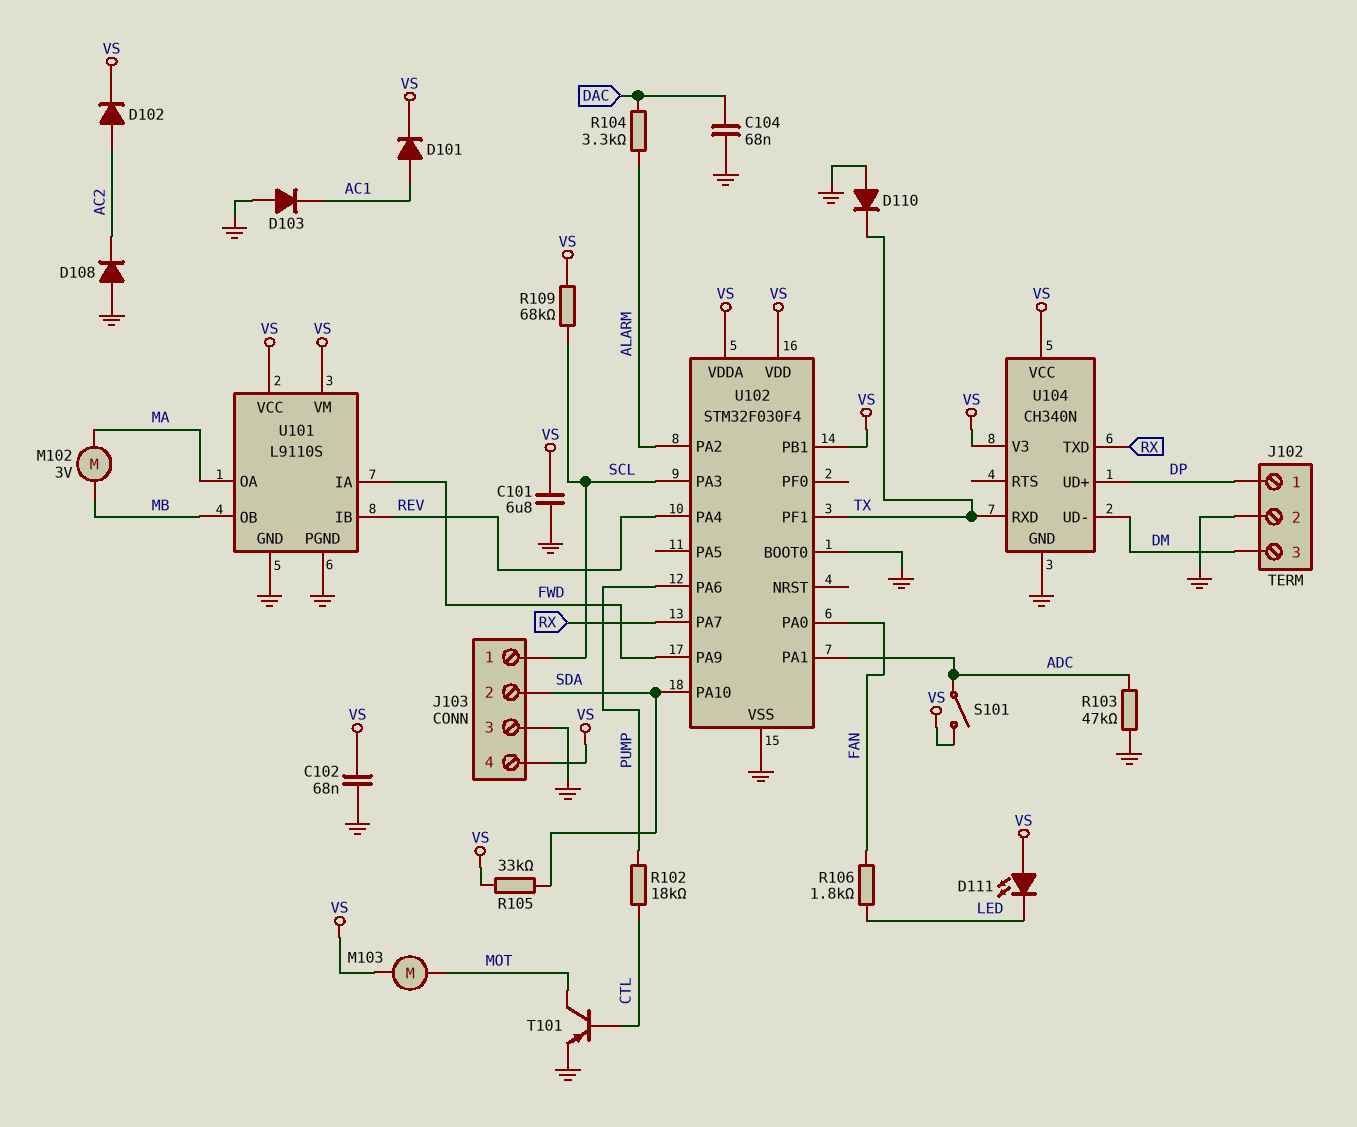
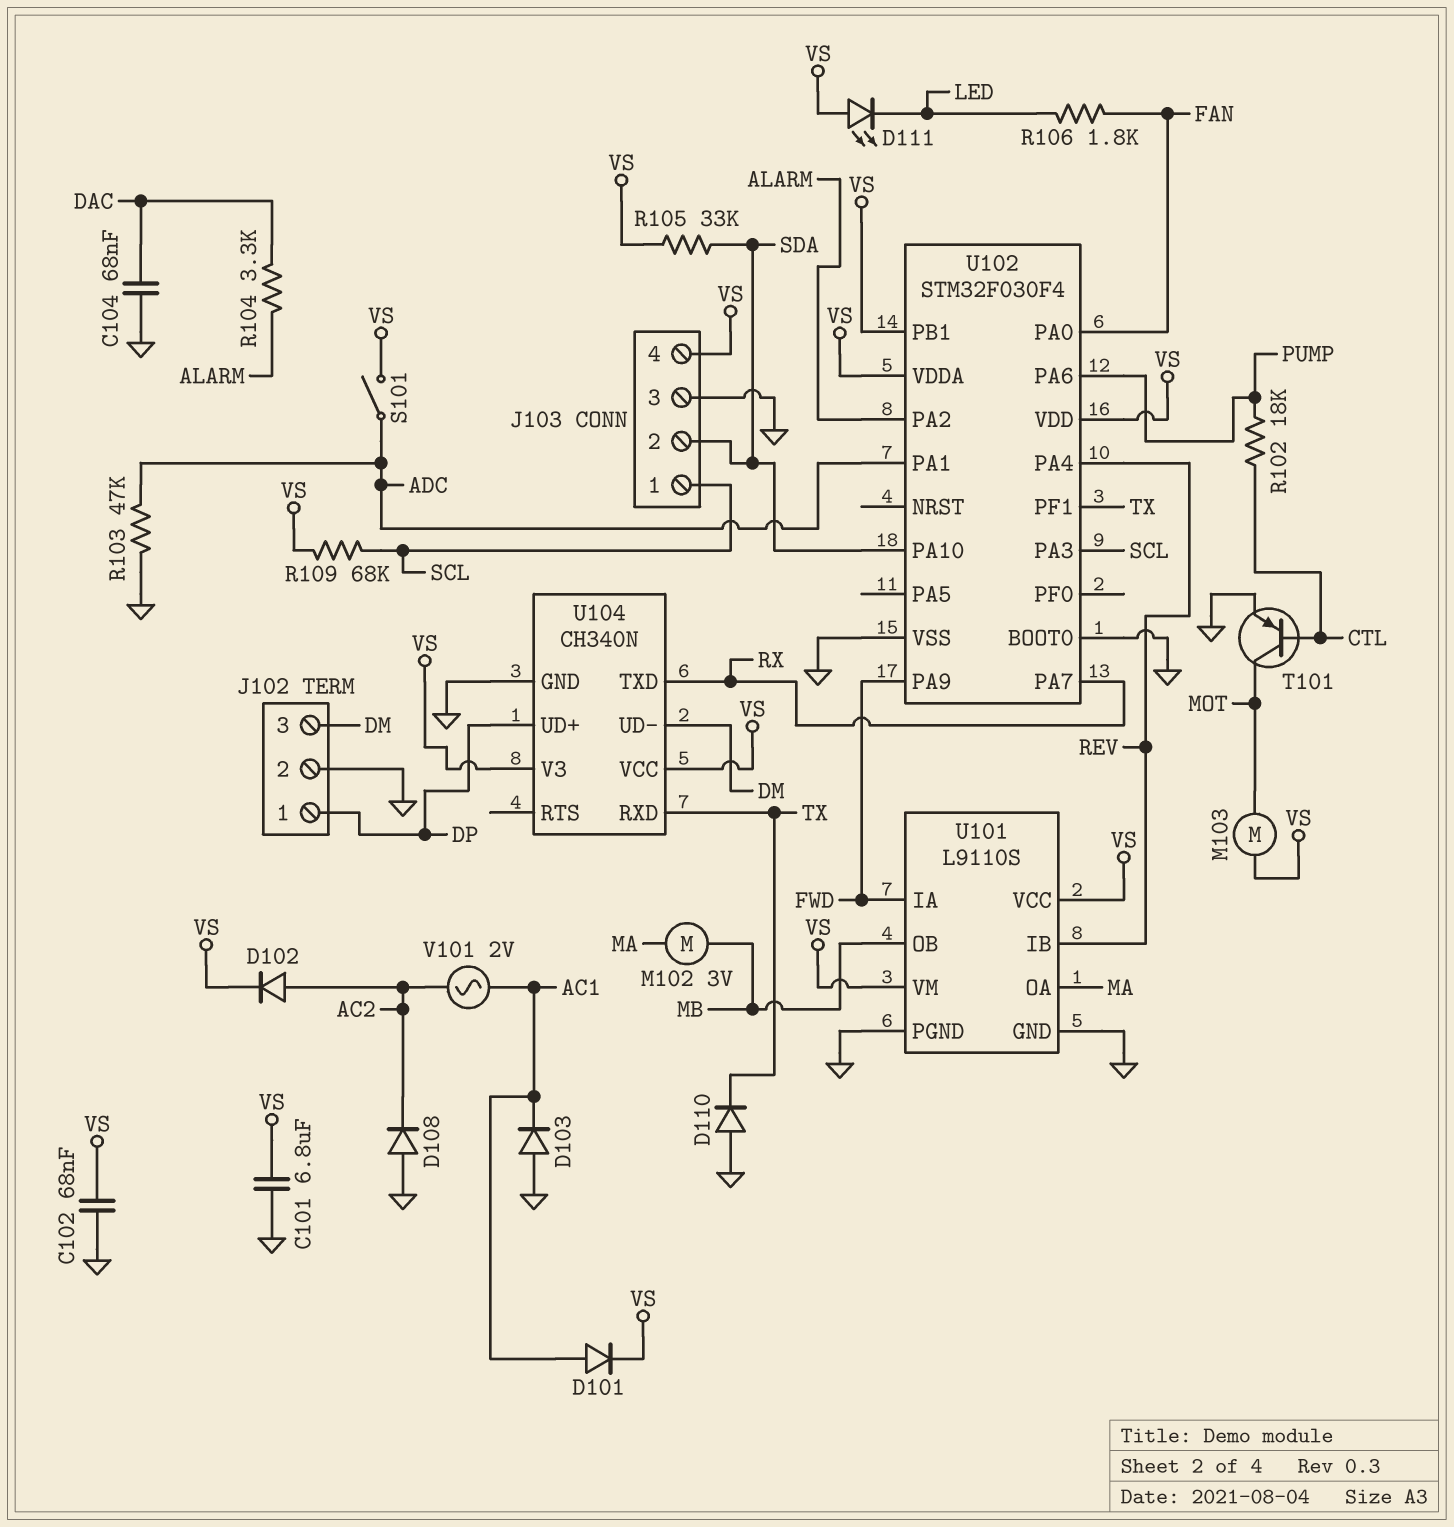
V101: none -> AC 2V (AC1, AC2)

